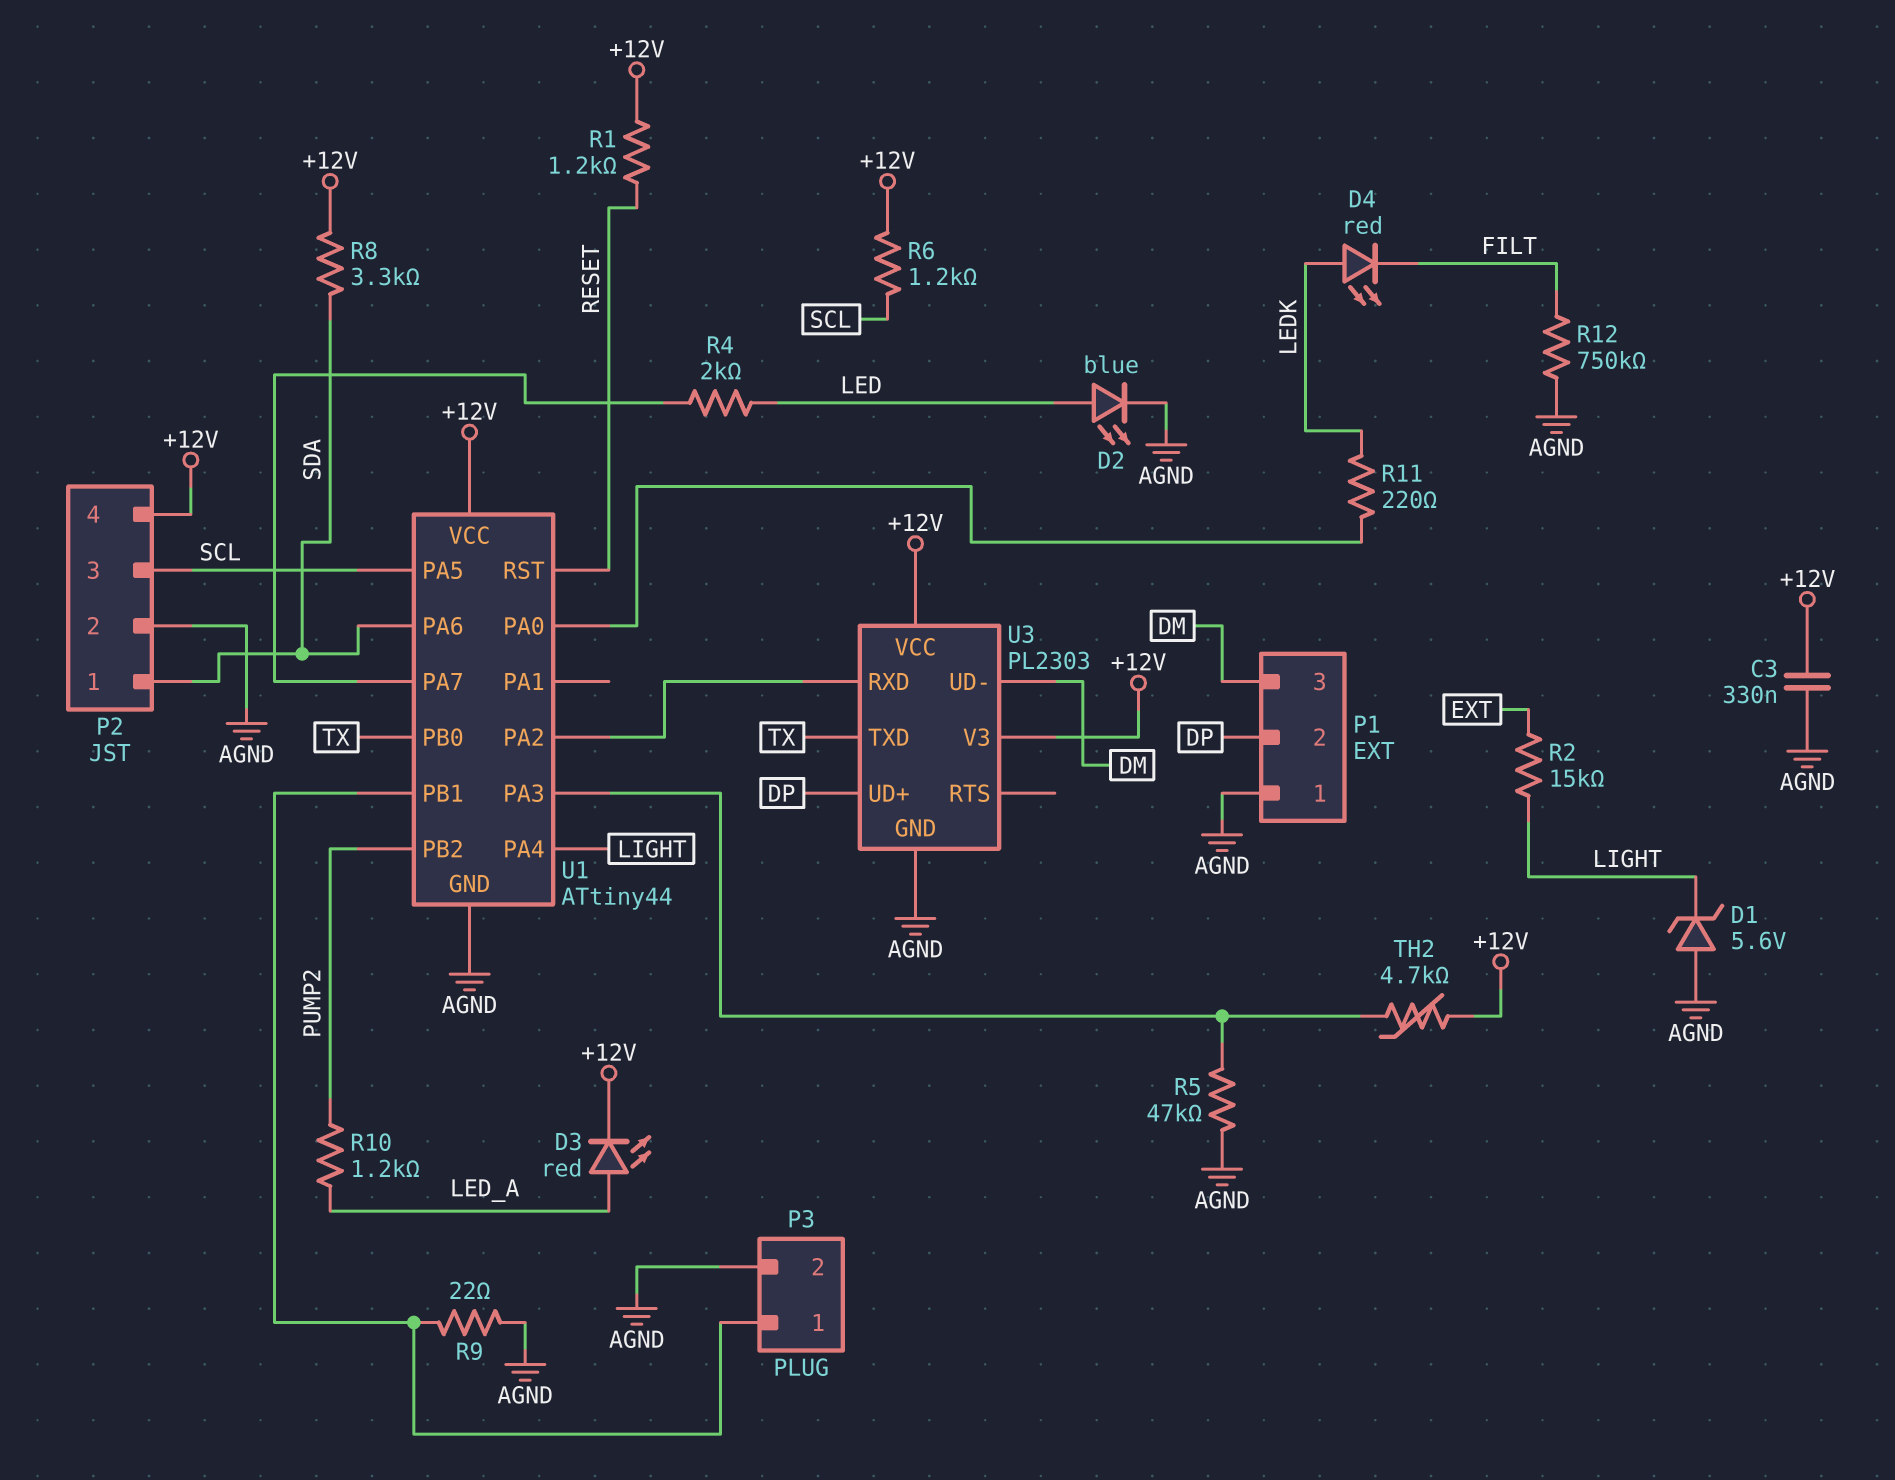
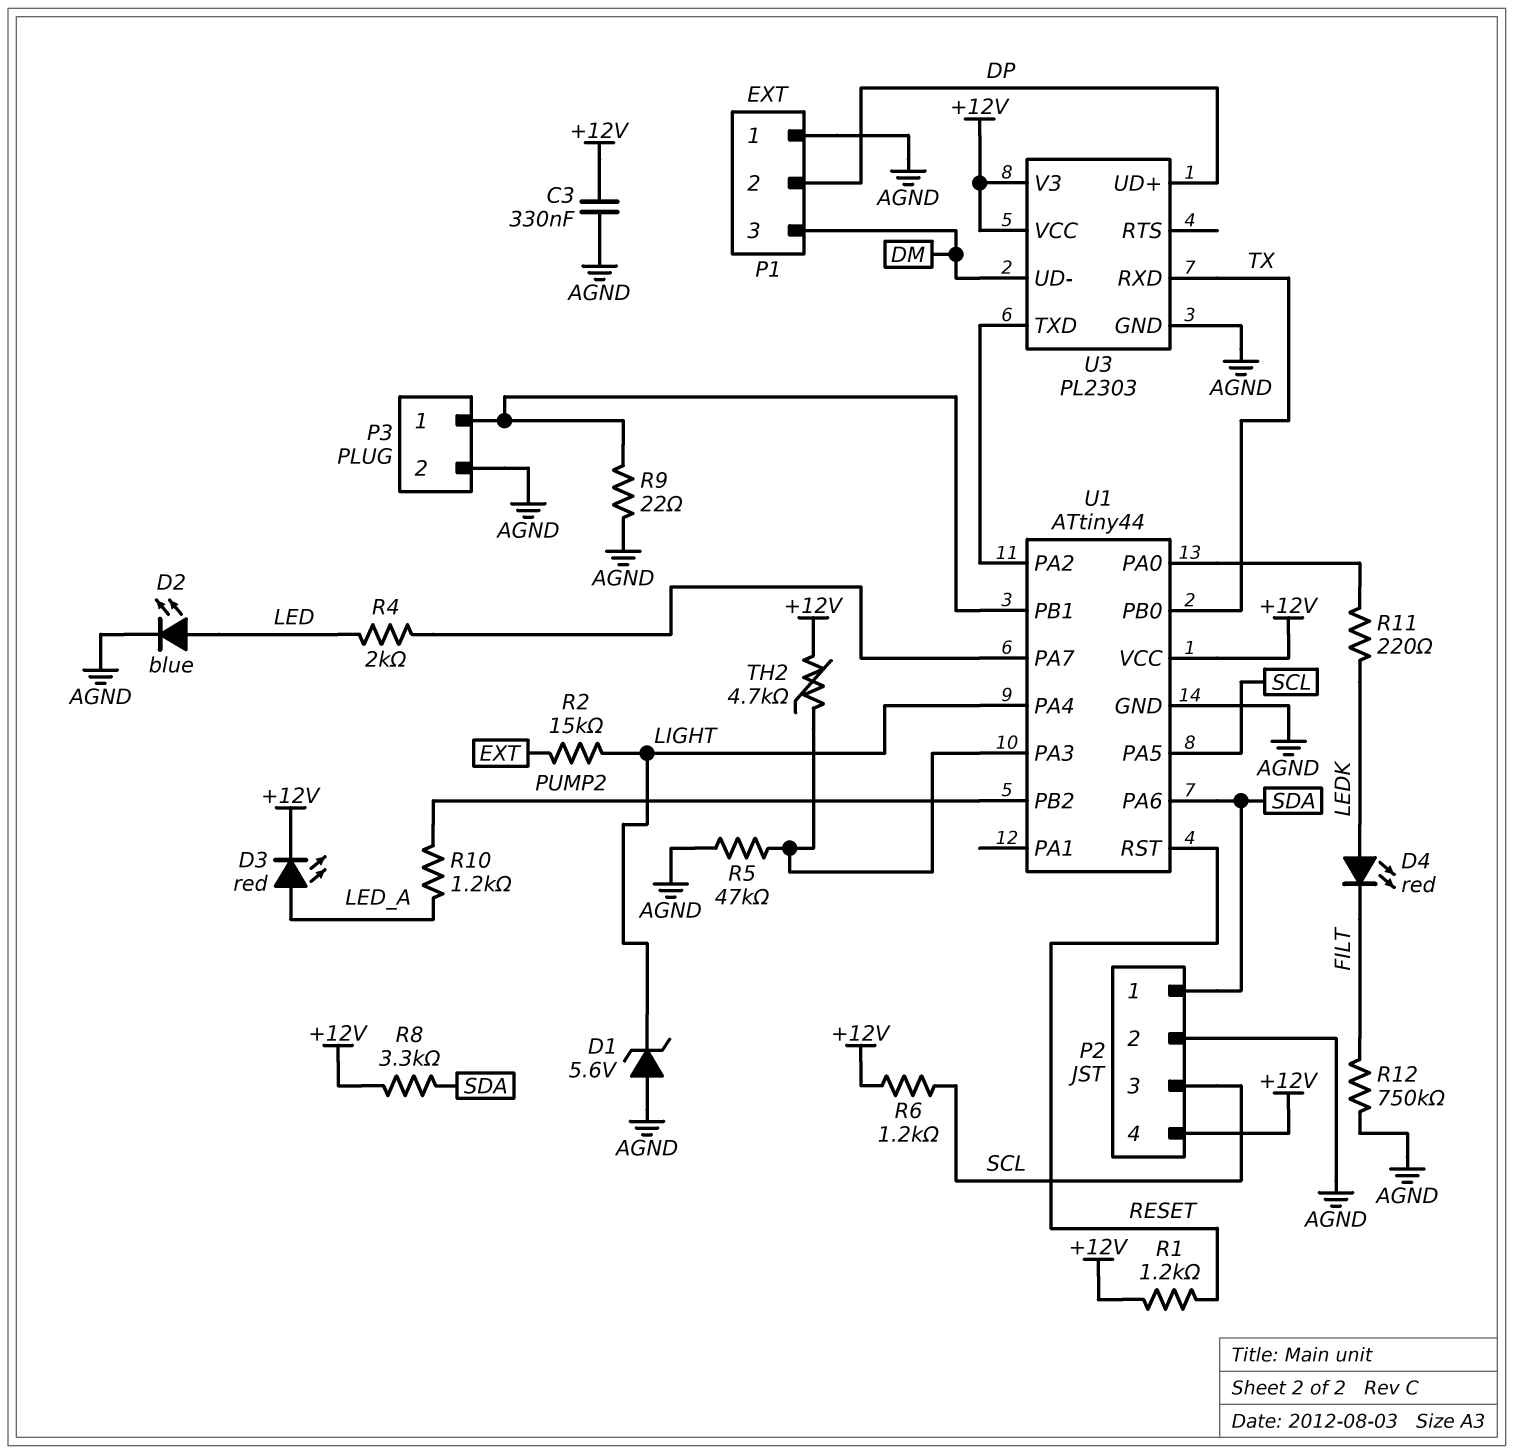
U3 pin RXD: U1/PA2 -> TX
U3 pin TXD: TX -> U1/PA2

